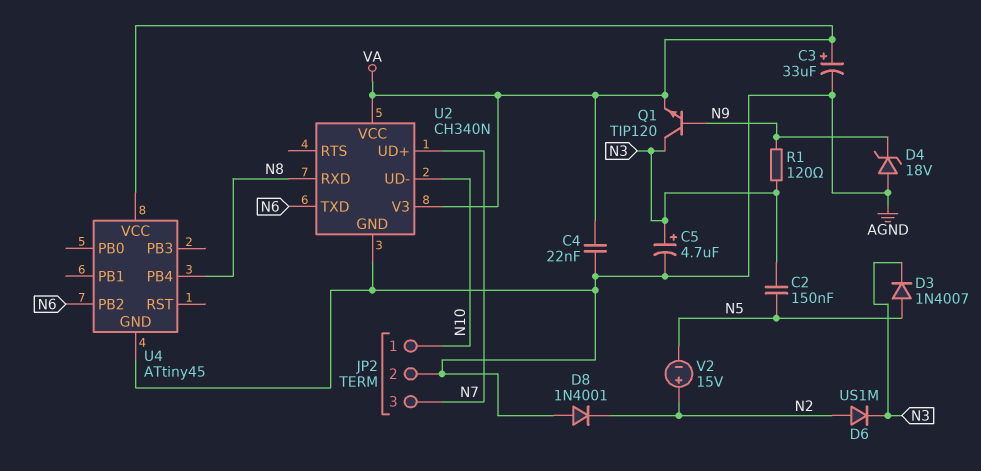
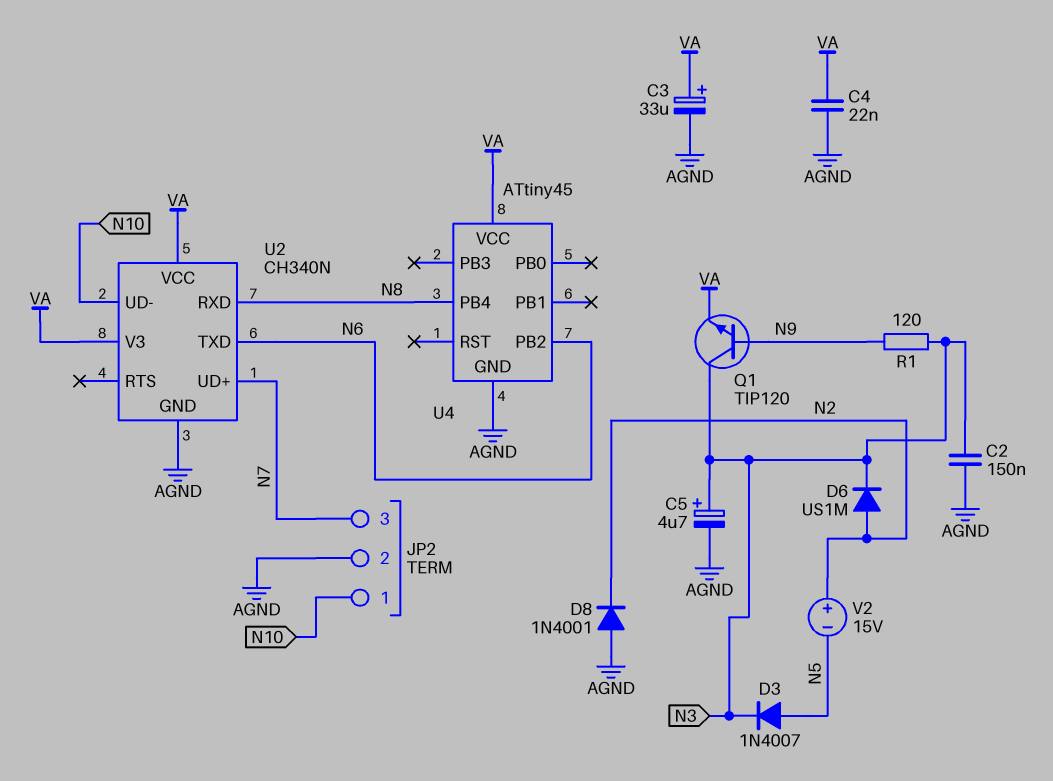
C2: 150nF (N3, N5) -> 150nF (AGND, N3)
D4: zener 18V (A AGND, K N9) -> none

